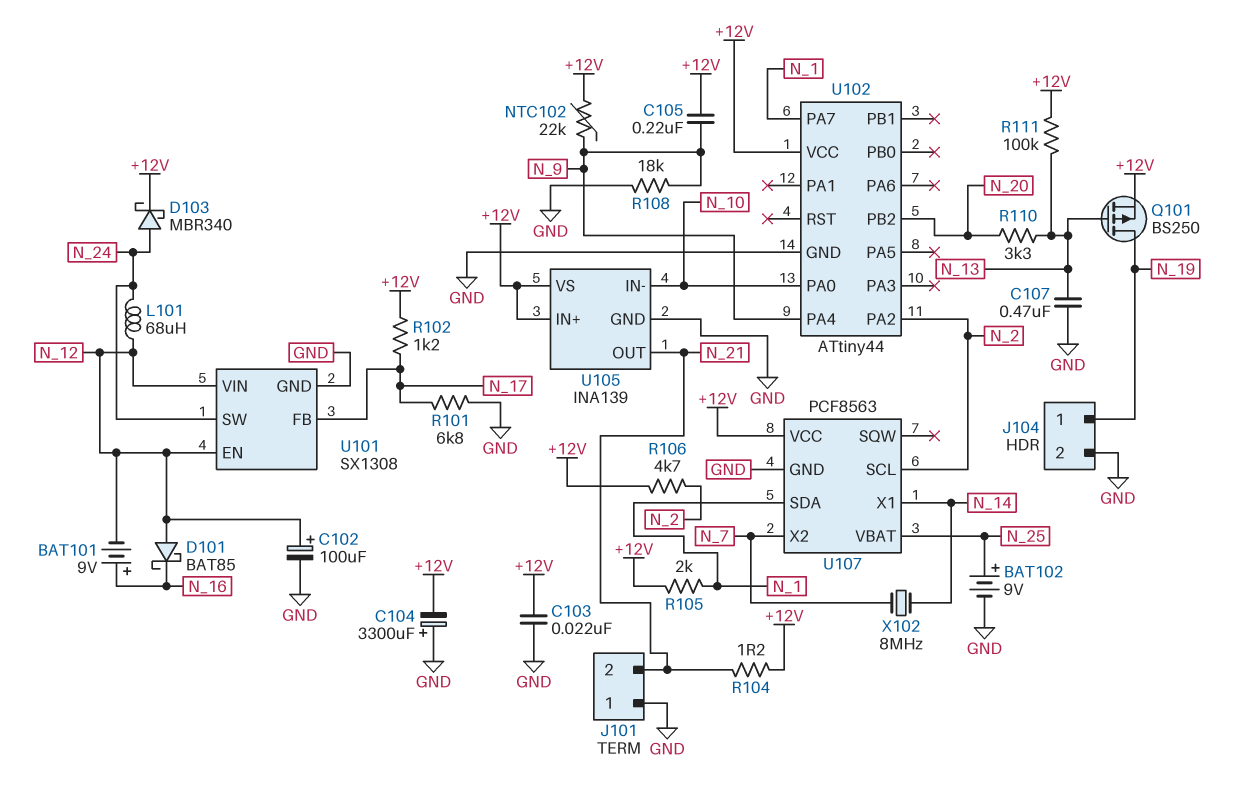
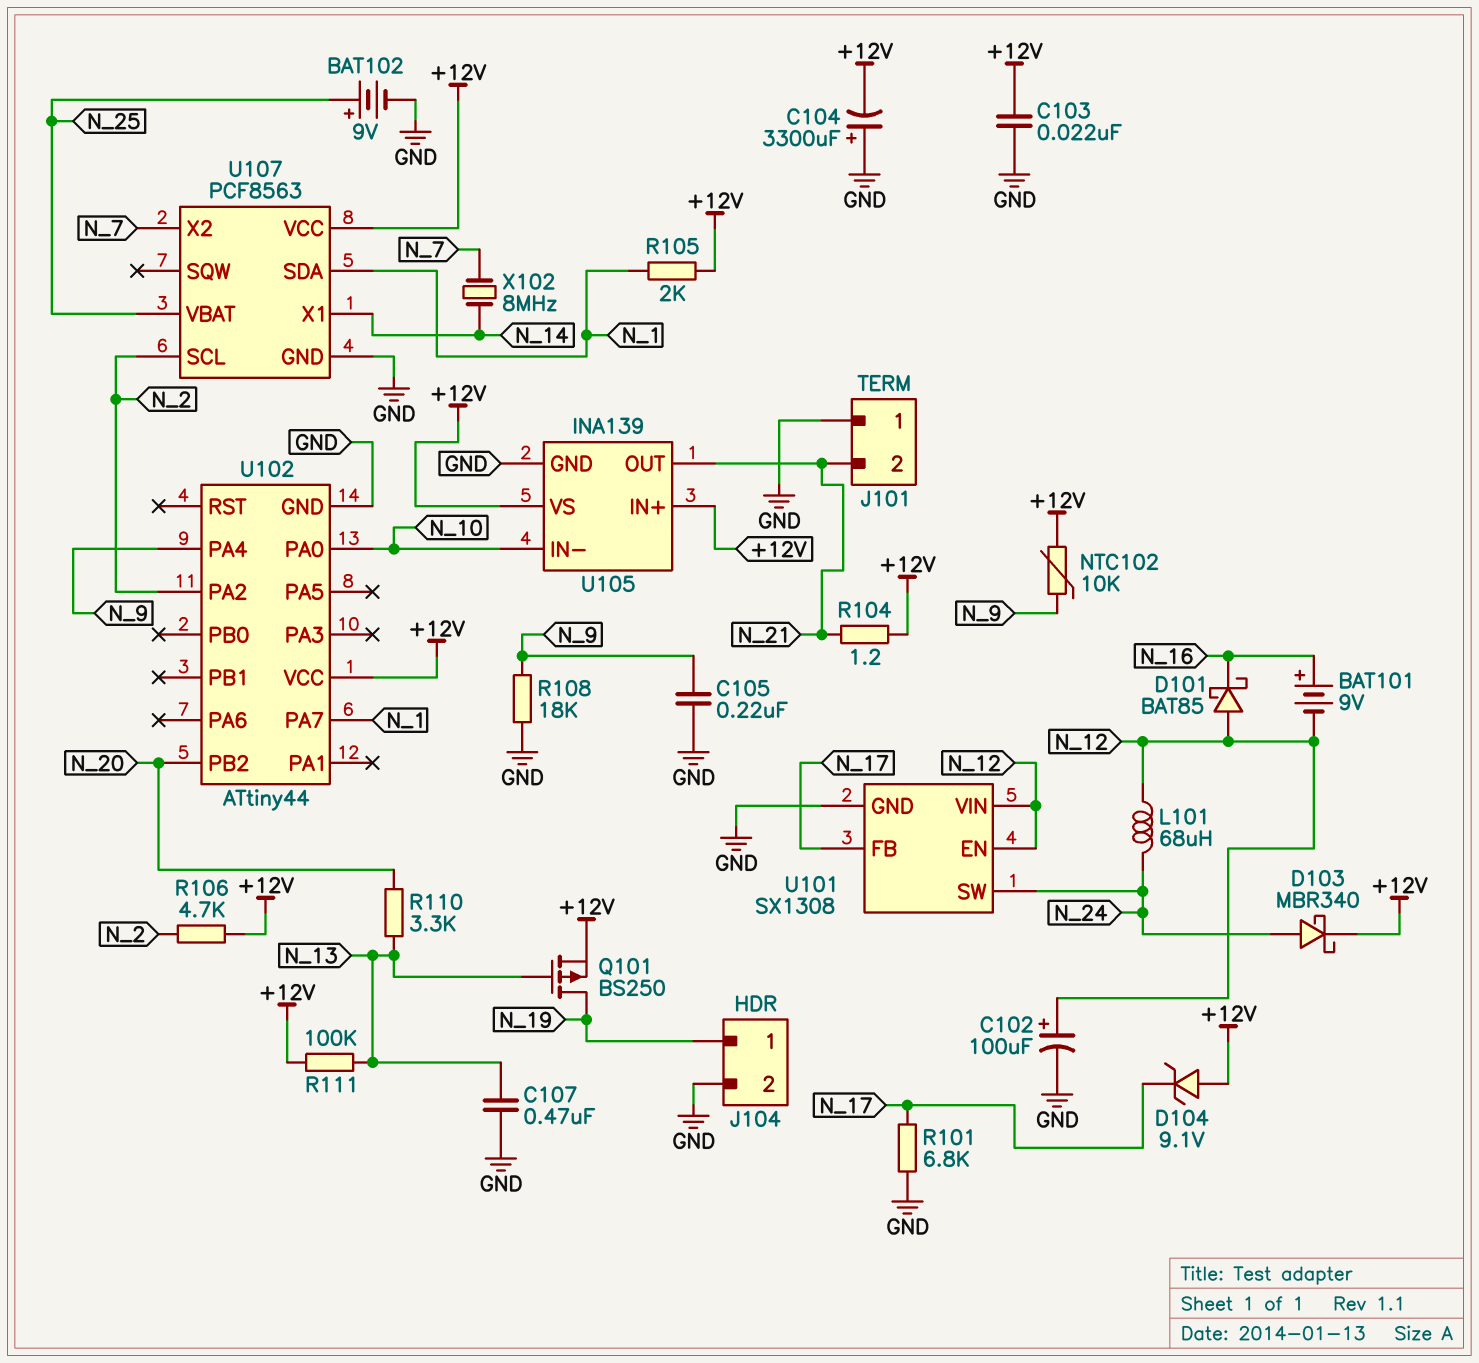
C105: 220nF (+12V, N_9) -> 220nF (GND, N_9)
D104: none -> zener 9.1V (A +12V, K N_17)
NTC102: 22k (+12V, N_9) -> 10k (+12V, N_9)
R102: 1.2k (+12V, N_17) -> none

